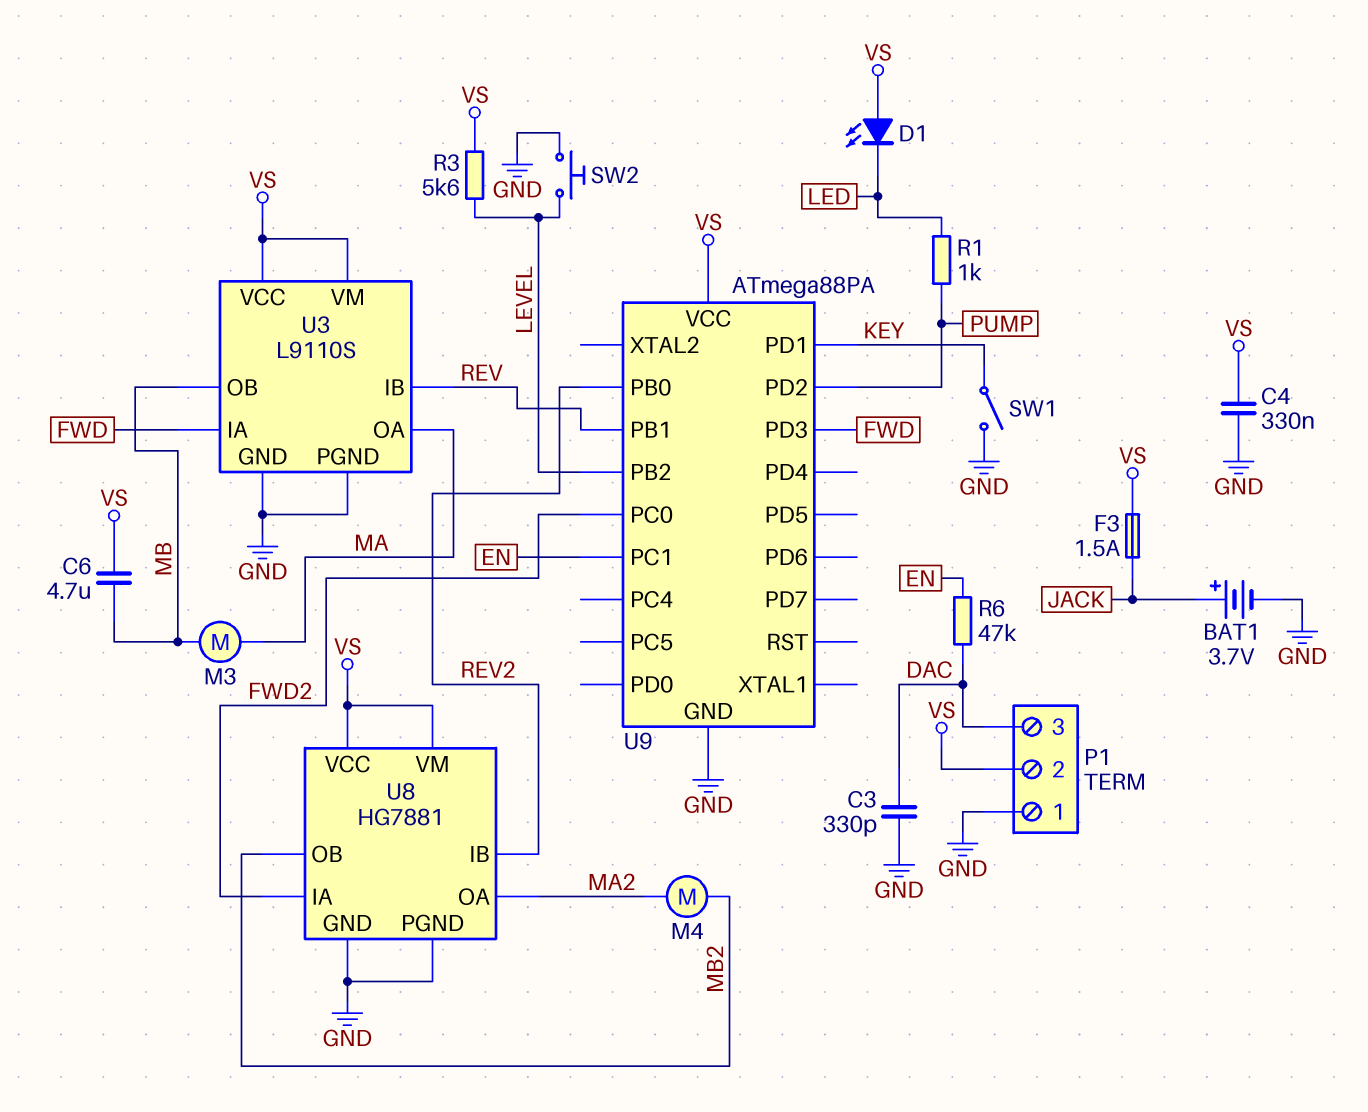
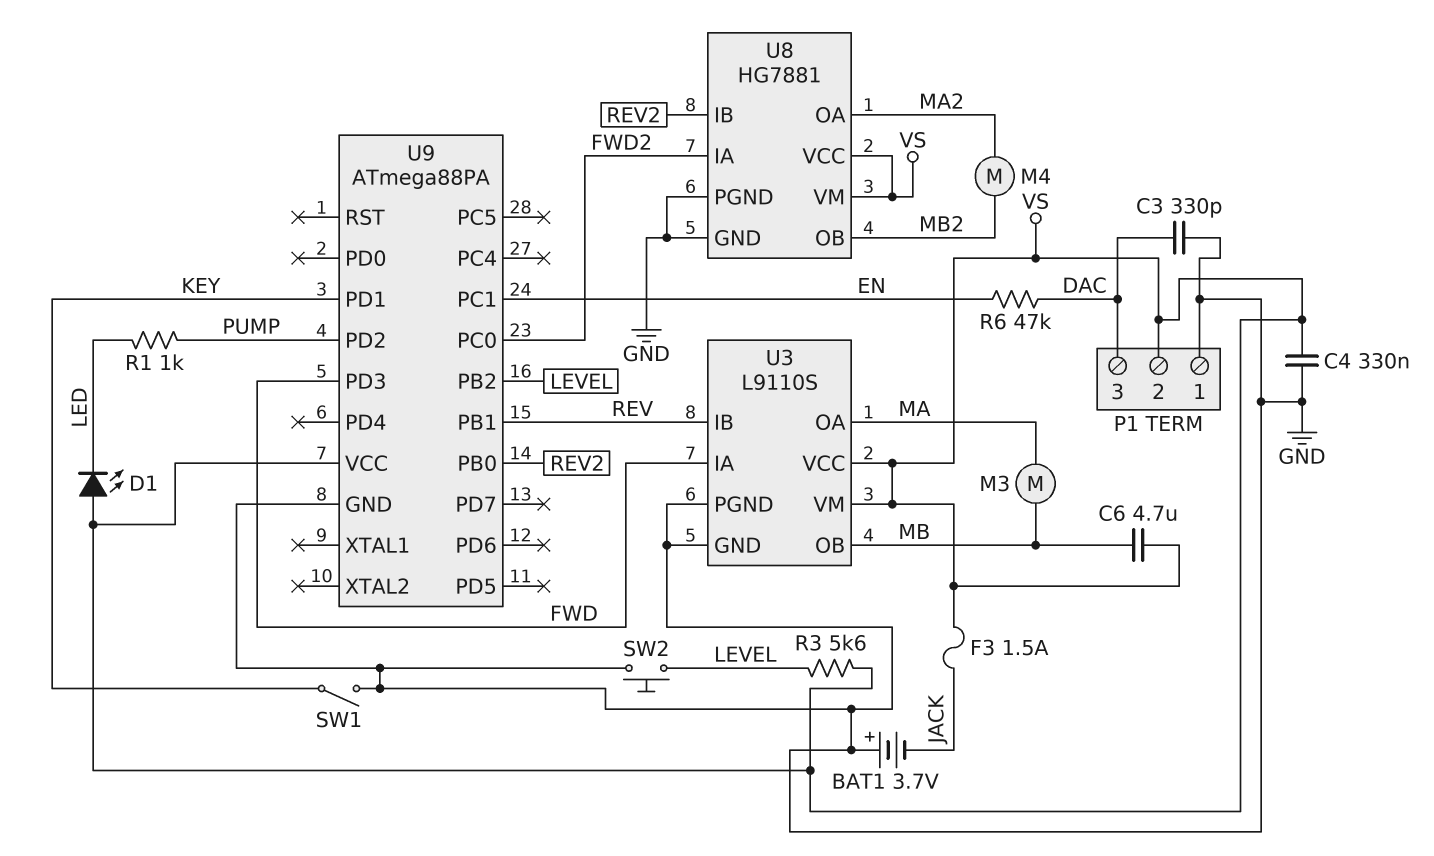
BAT1: 3.7V (plus JACK, minus GND) -> 3.7V (plus GND, minus JACK)

